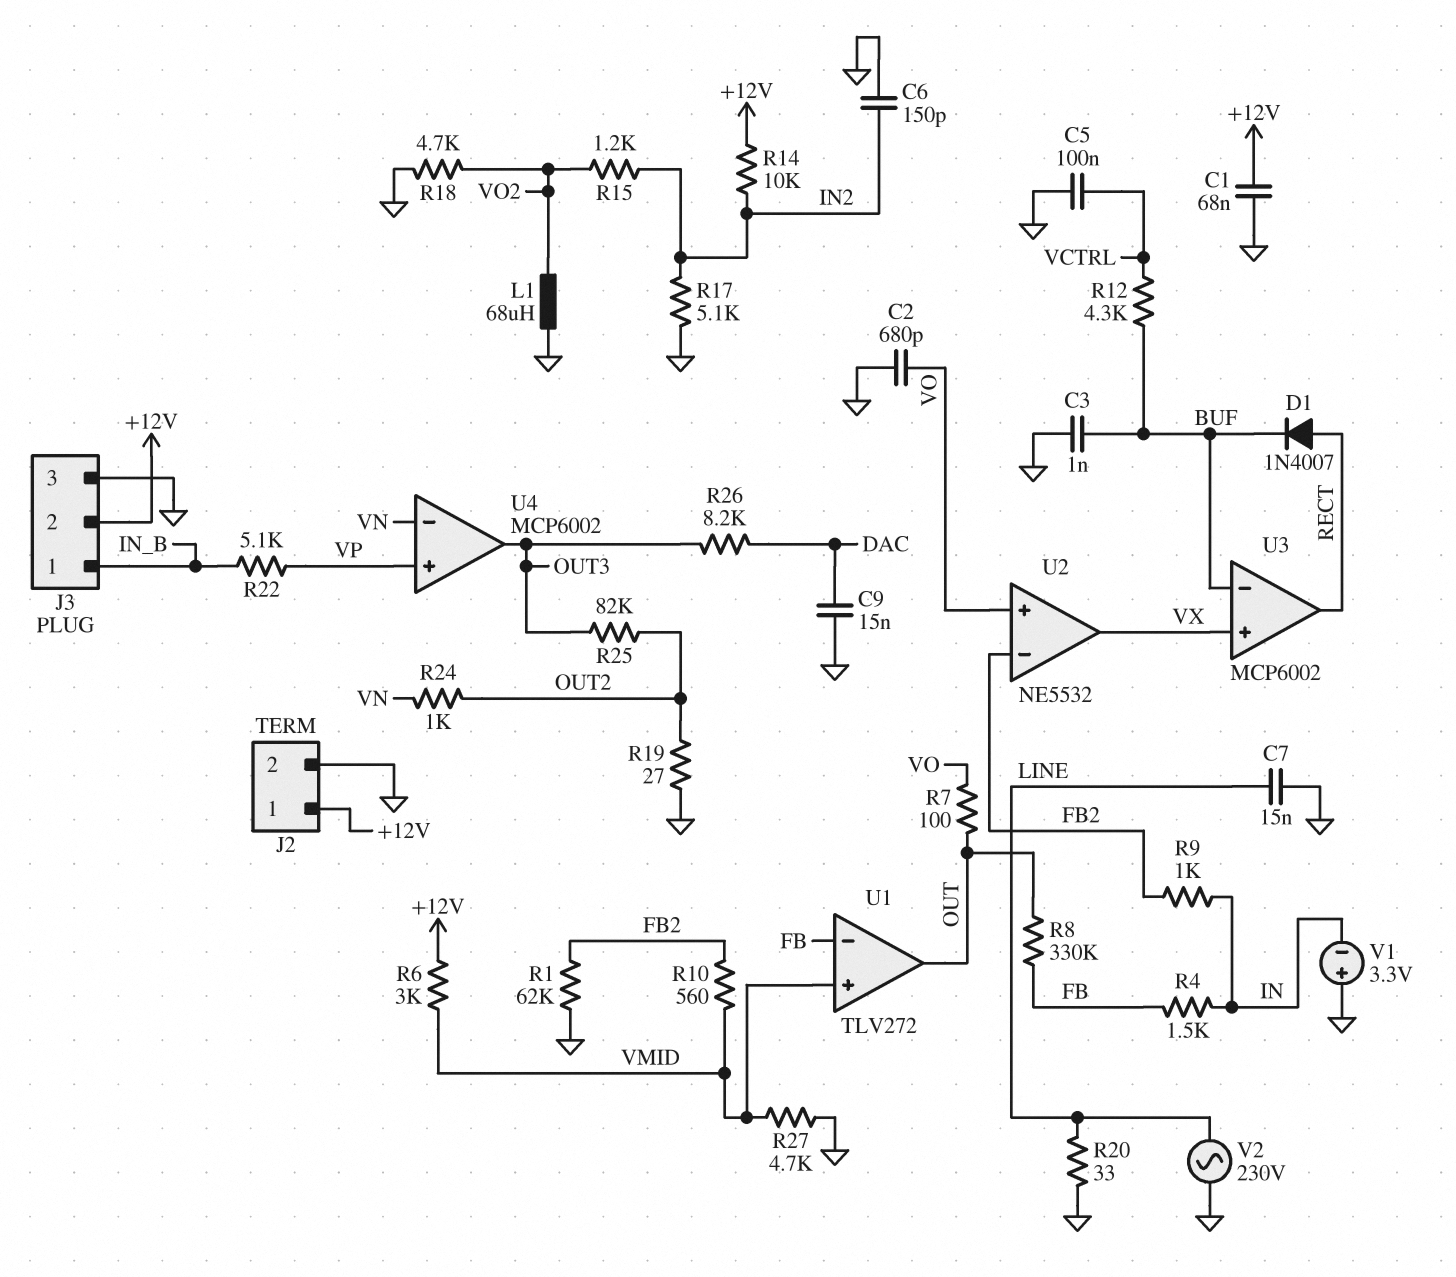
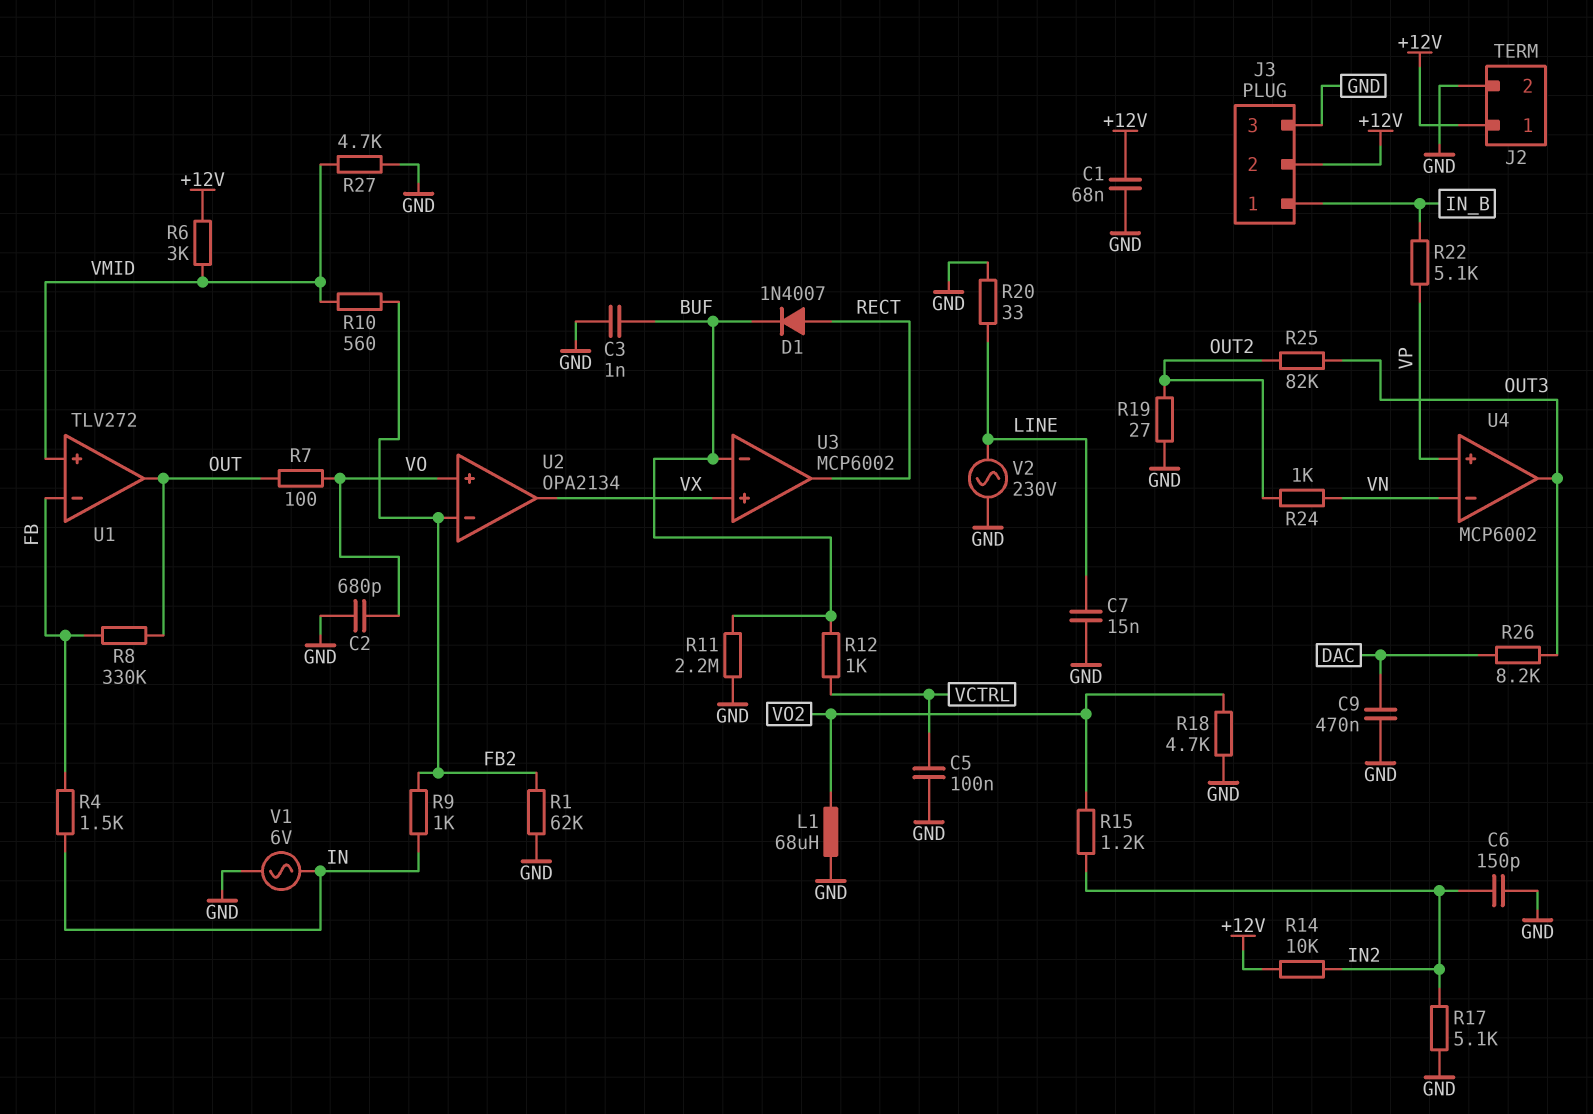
C9: 15nF (DAC, GND) -> 470nF (DAC, GND)
R11: none -> 2.2M (BUF, GND)
R12: 4.3k (BUF, VCTRL) -> 1k (BUF, VCTRL)
U2: NE5532 -> OPA2134
V1: 3.3V (plus GND, minus IN) -> AC 6V (GND, IN)

